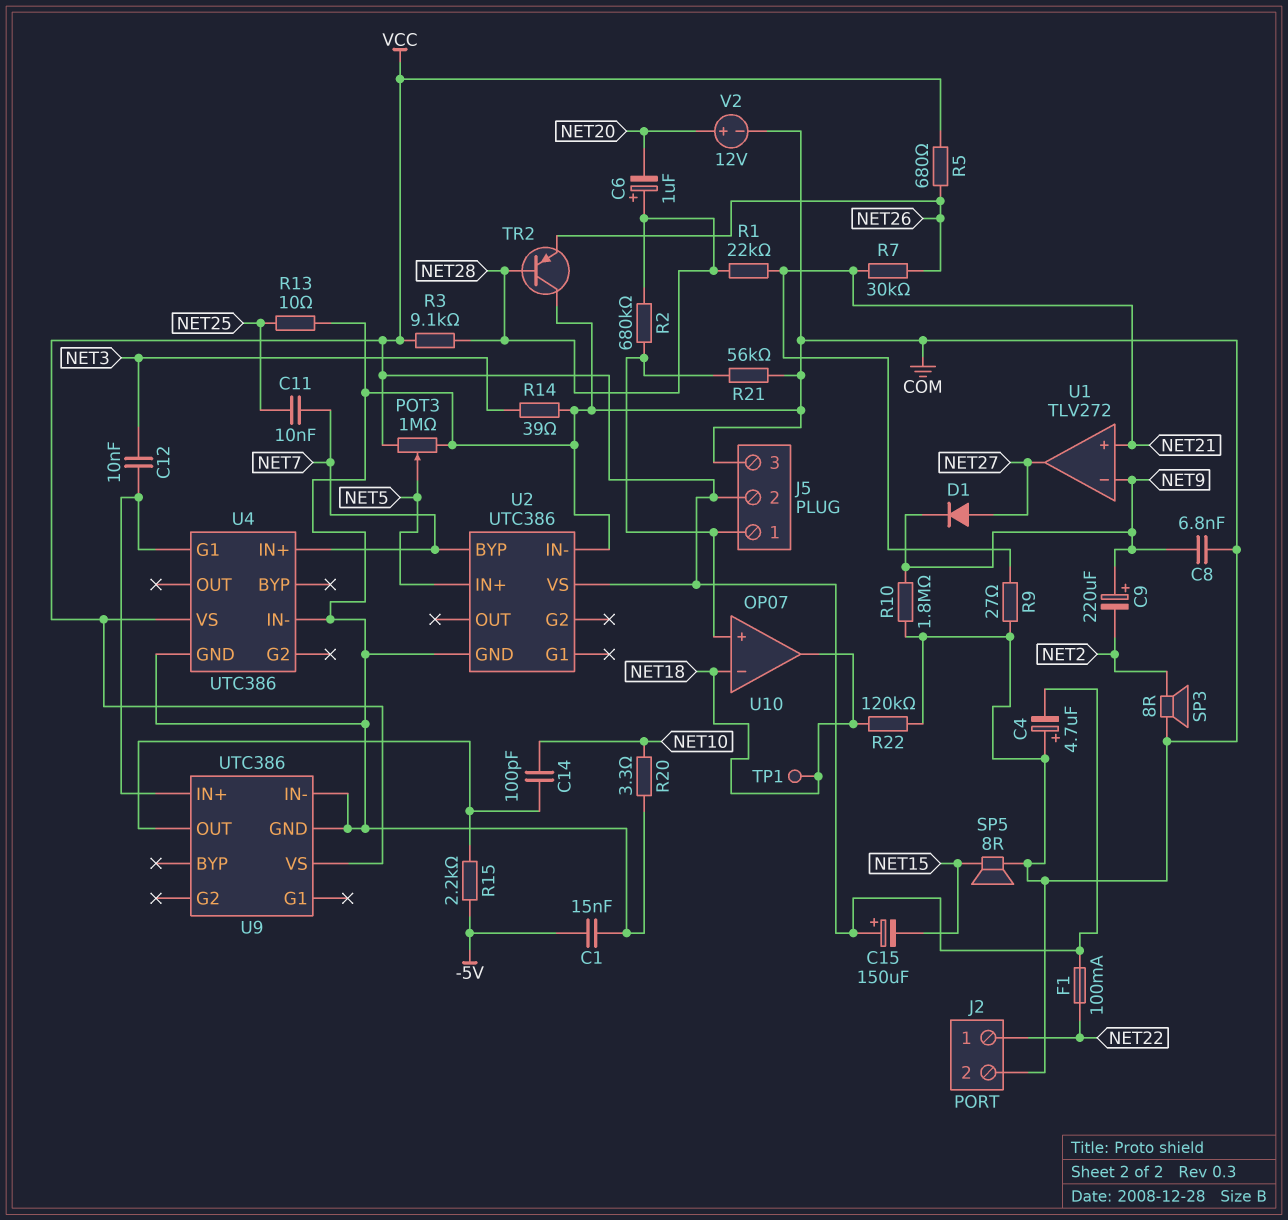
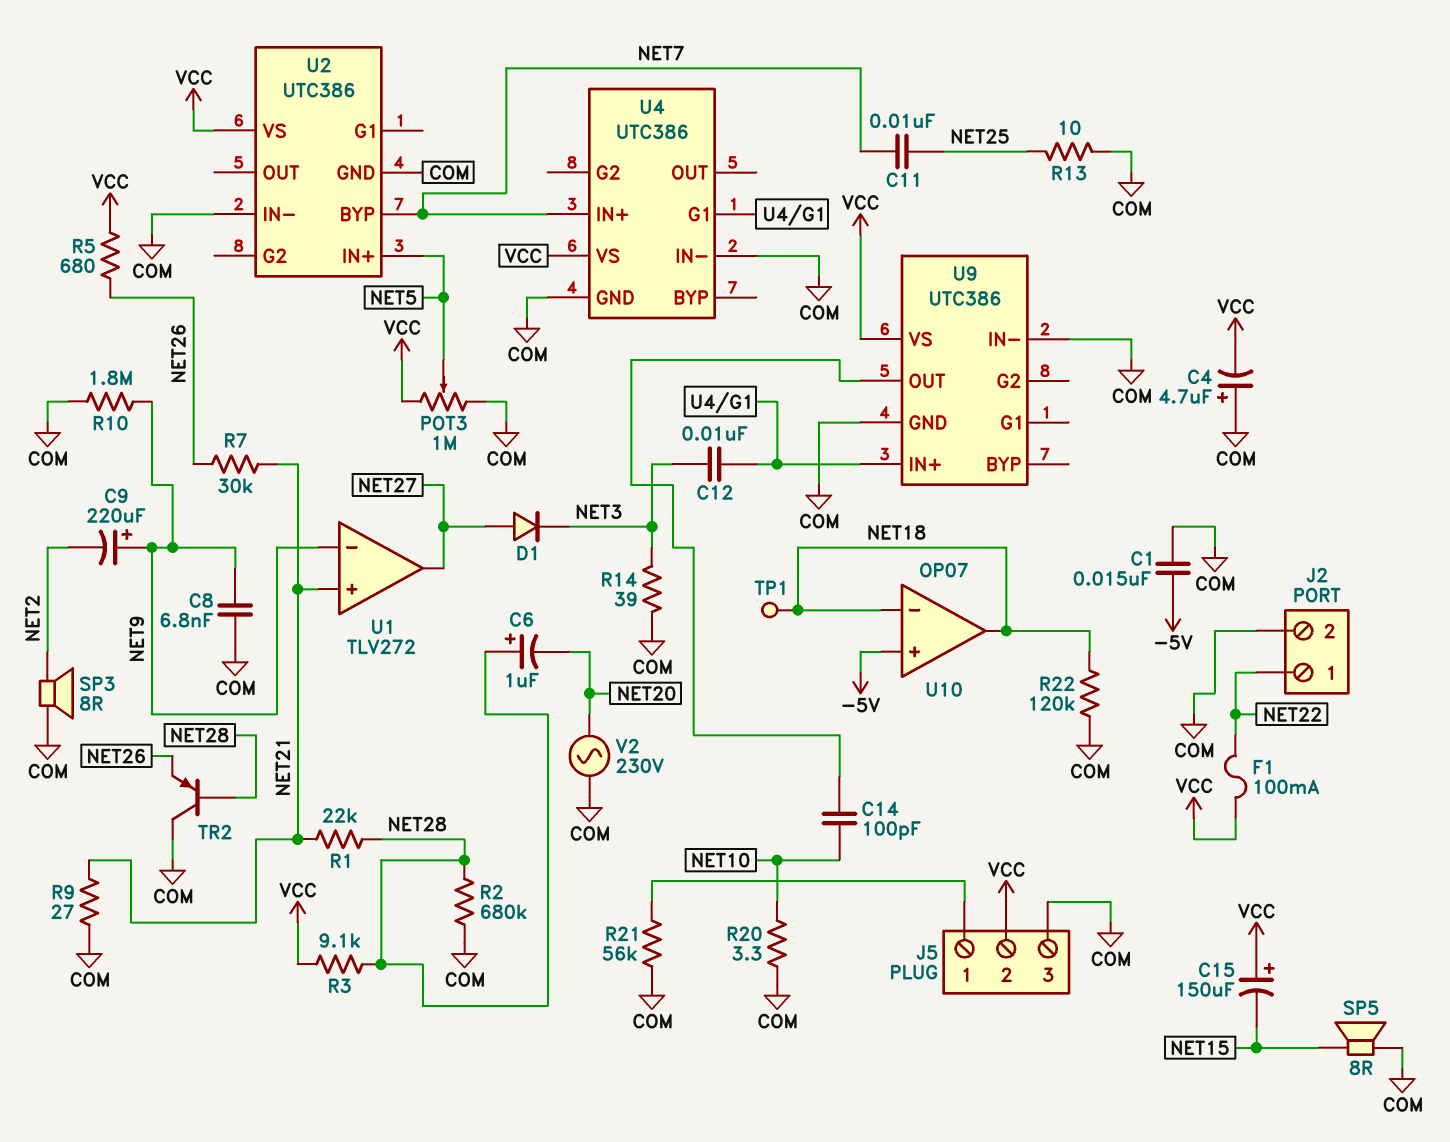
D1: diode (A NET27, K NET9) -> diode (A NET27, K NET3)
R2: 680k (J5/1, NET28) -> 680k (COM, NET28)
R15: 2.2k (-5V, U9/OUT) -> none
U10 pin in+: J5/1 -> -5V
V2: 12V (plus NET20, minus COM) -> AC 230V (COM, NET20)

